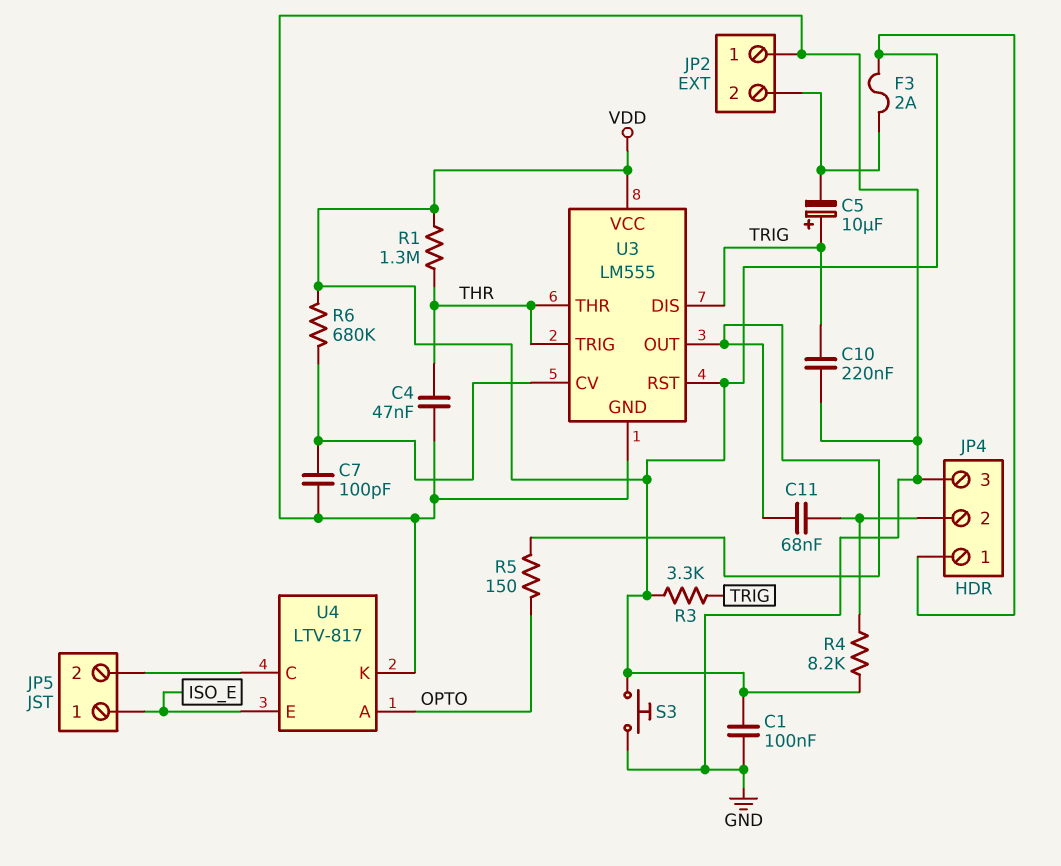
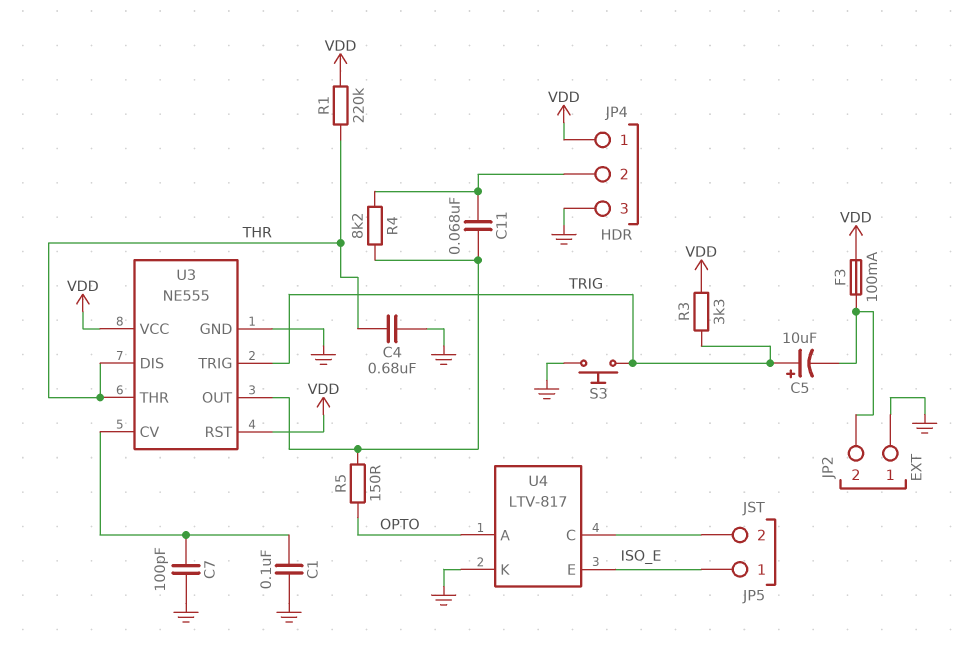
C1: 100nF (GND, VDD) -> 100nF (GND, U3/CV)
C4: 47nF (GND, THR) -> 680nF (GND, THR)
C10: 220nF (GND, TRIG) -> none
F3: 2A (JP2/2, VDD) -> 100mA (JP2/2, VDD)
R1: 1.3M (THR, VDD) -> 220k (THR, VDD)
R4: 8.2k (JP4/2, VDD) -> 8.2k (JP4/2, U3/OUT)
R6: 680k (U3/CV, VDD) -> none
S3: button (GND, VDD) -> button (GND, TRIG)
U3: LM555 -> NE555
U3 pin DIS: TRIG -> THR
U3 pin TRIG: THR -> TRIG

